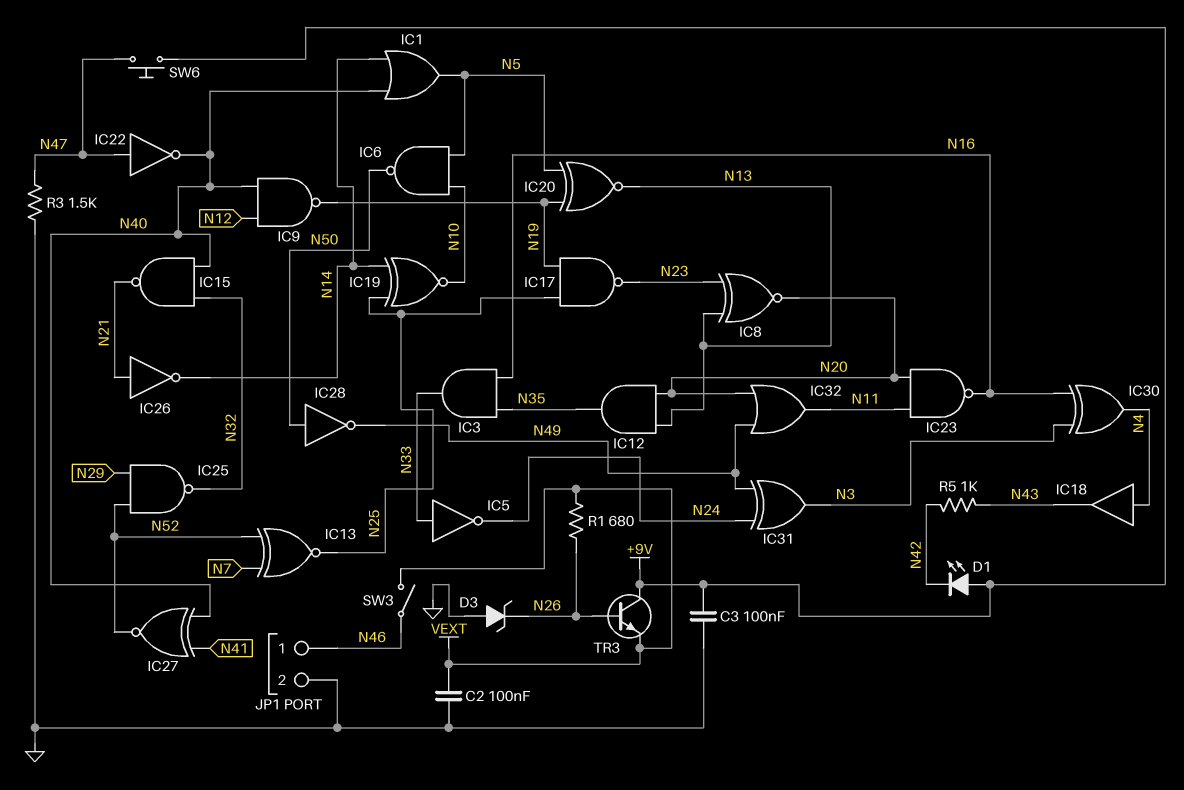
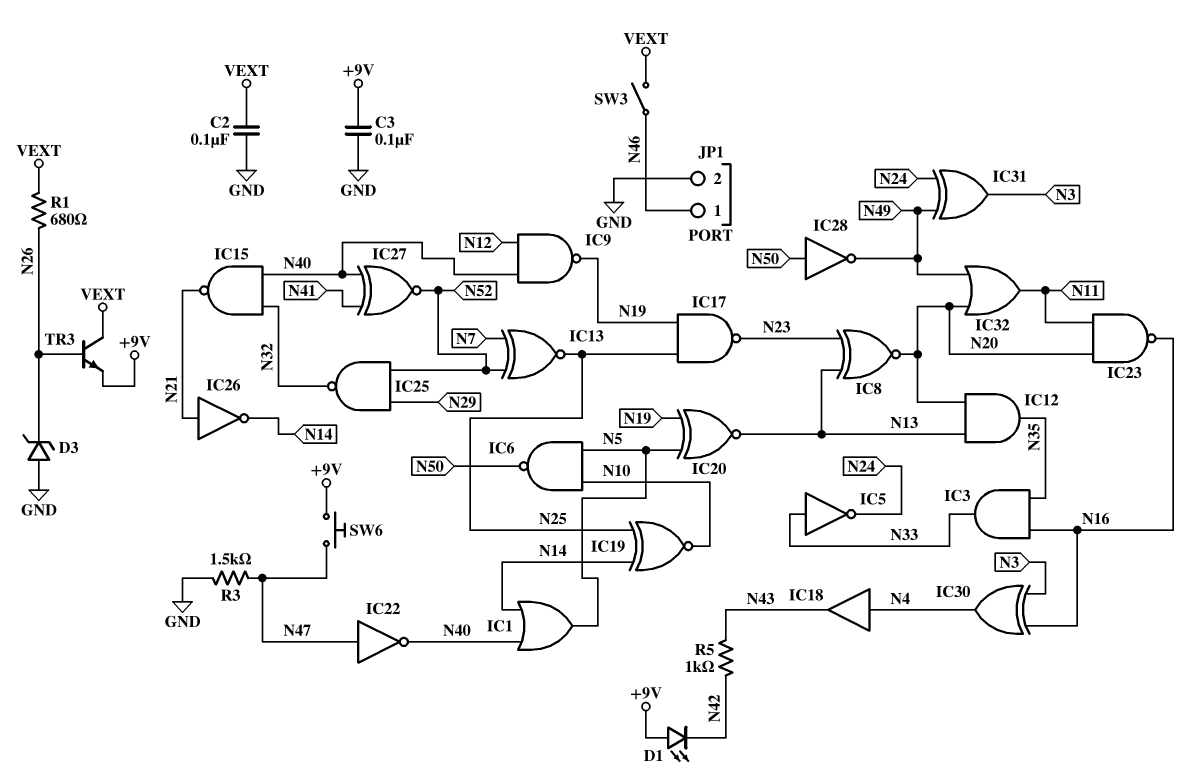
TR3: NPN (B N26, C +9V, E VEXT) -> NPN (B N26, C VEXT, E +9V)

